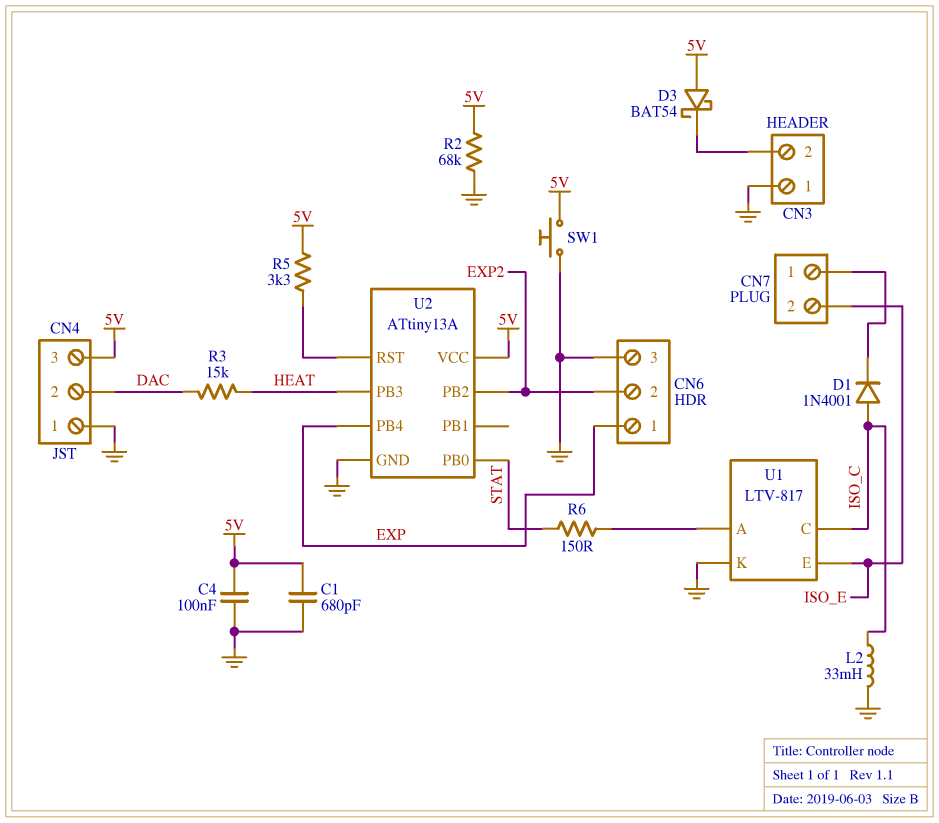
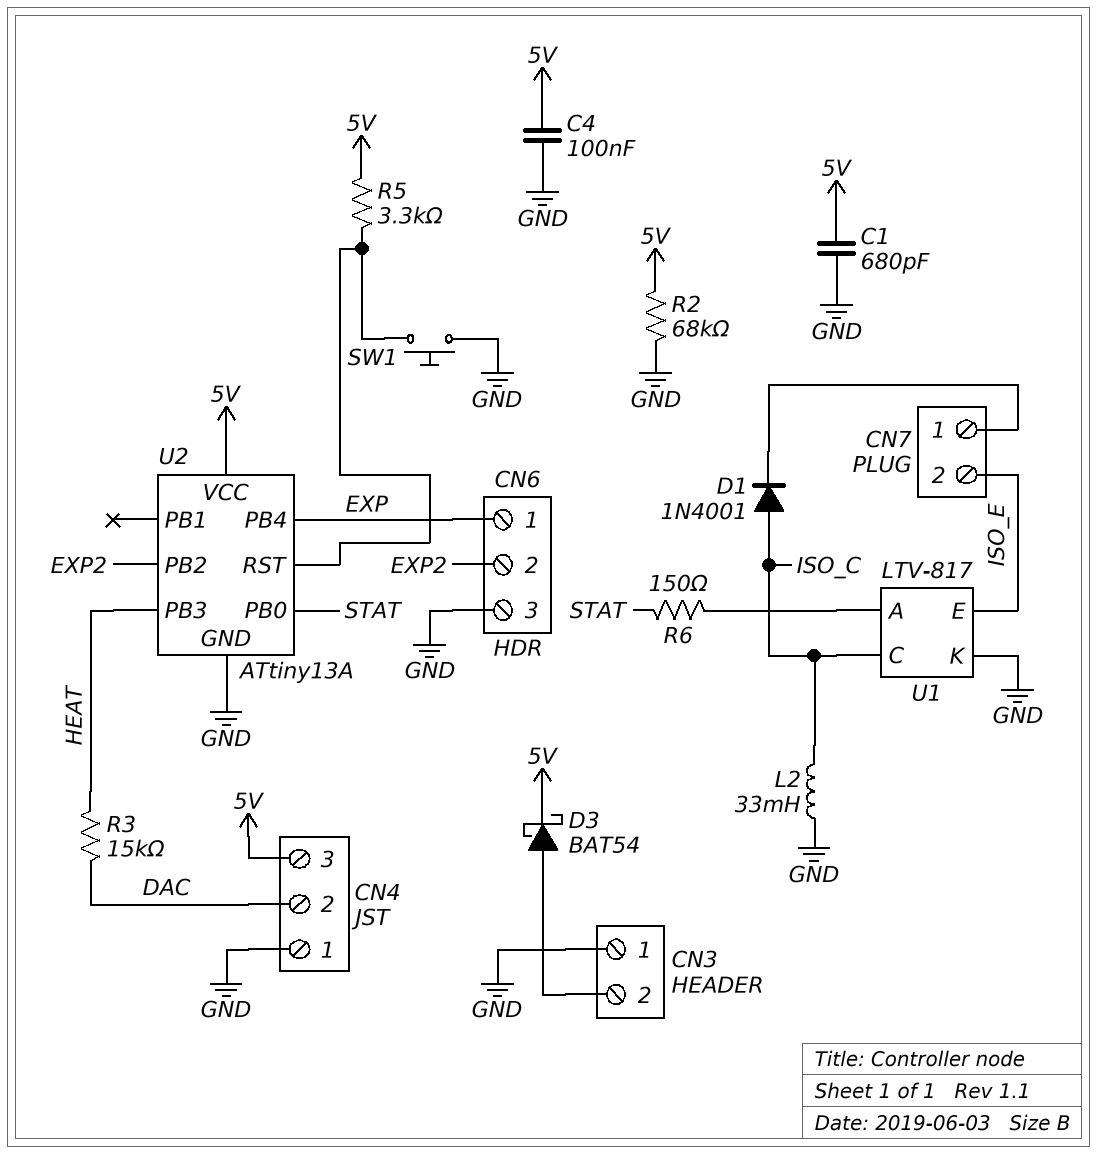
D3: schottky BAT54 (A 5V, K CN3/2) -> schottky BAT54 (A CN3/2, K 5V)
SW1: button (5V, GND) -> button (GND, U2/RST)

